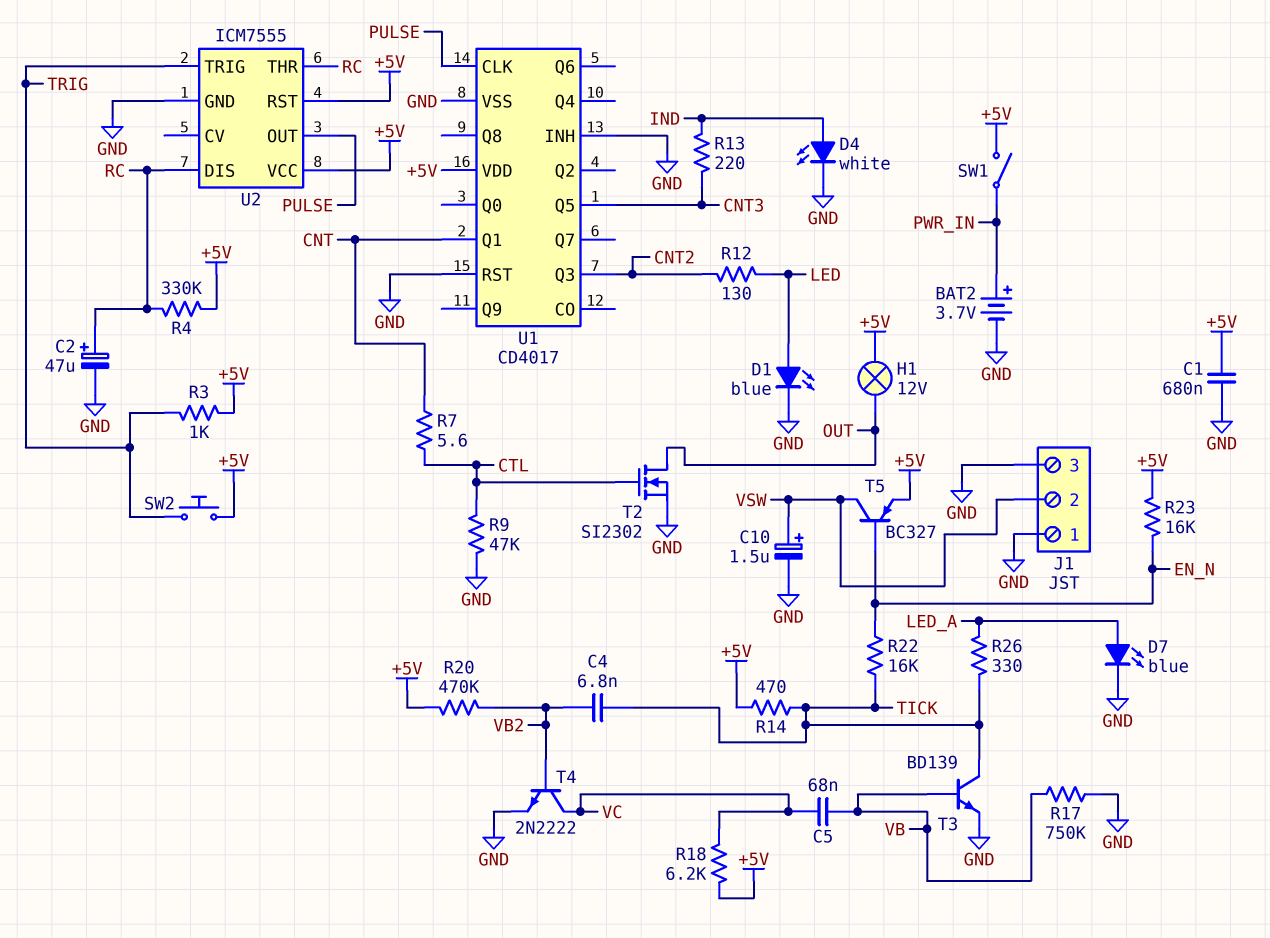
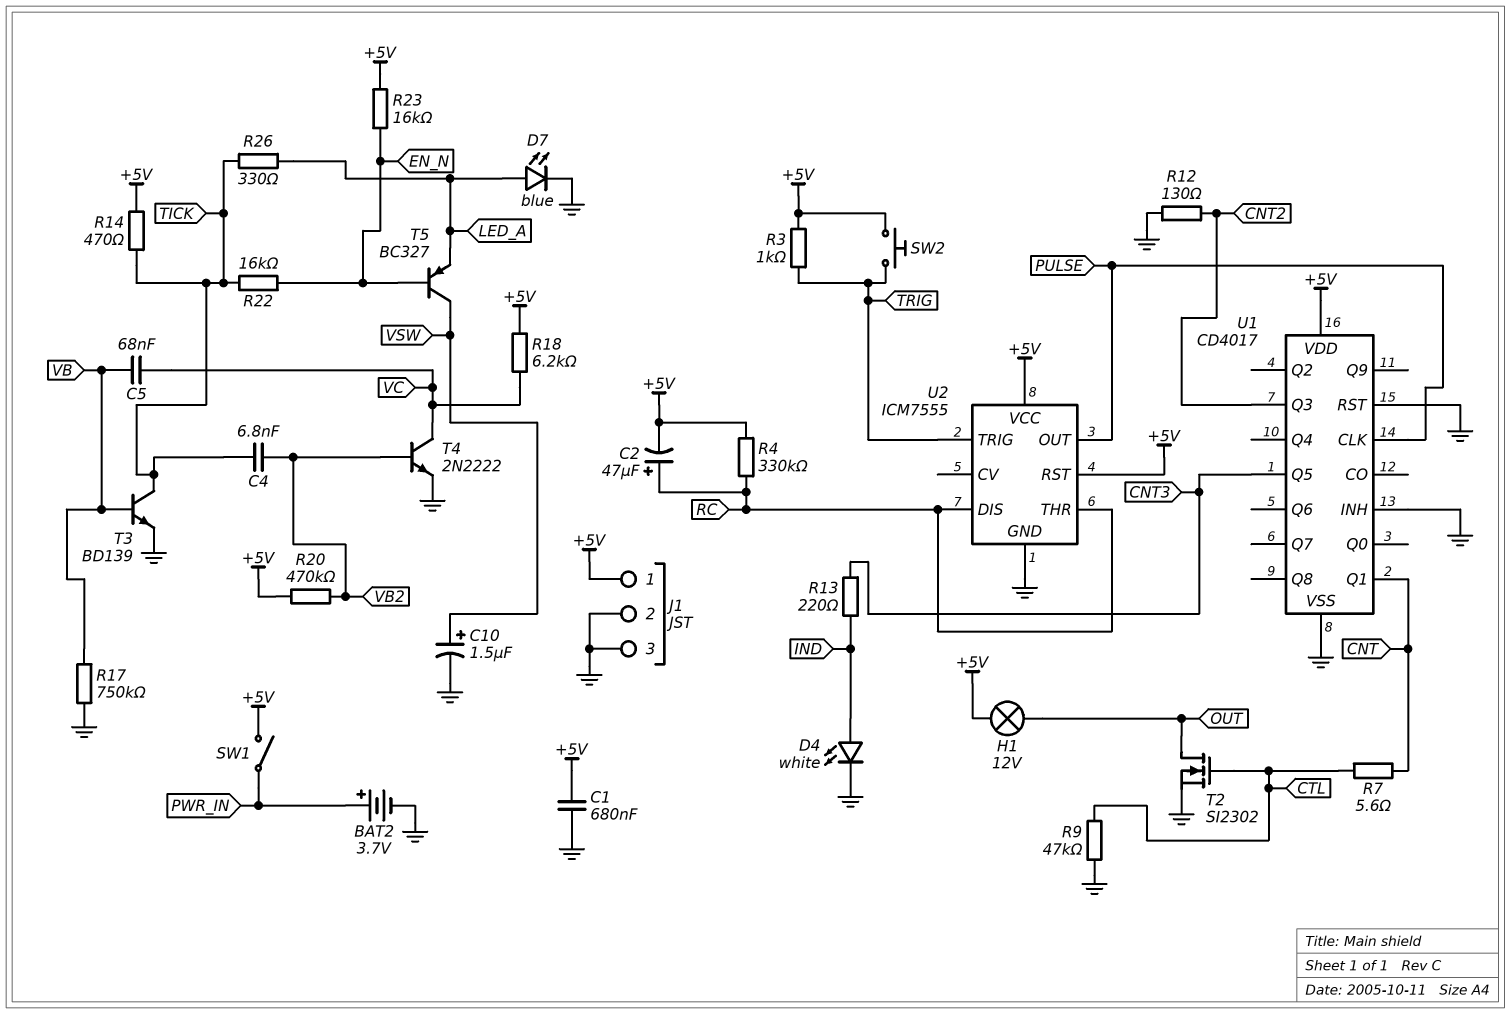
C2: 47uF (plus RC, minus GND) -> 47uF (plus RC, minus +5V)
D1: LED blue (A LED, K GND) -> none
J1 pin 1: GND -> +5V
J1 pin 2: VSW -> GND
R12: 130 (CNT2, LED) -> 130 (CNT2, GND)
T5: PNP BC327 (B EN_N, C VSW, E +5V) -> PNP BC327 (B EN_N, C VSW, E LED_A)

